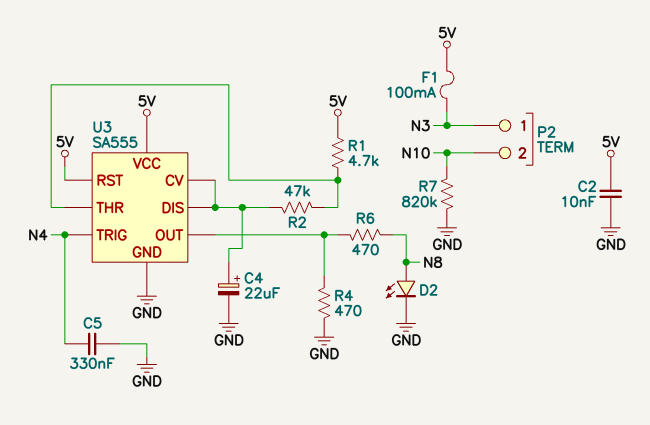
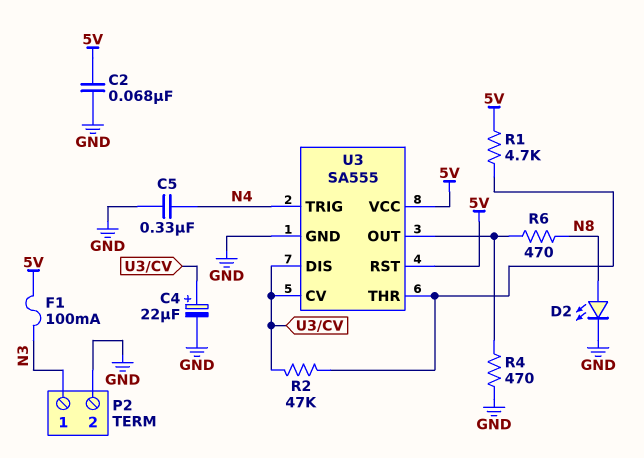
C2: 10nF (5V, GND) -> 68nF (5V, GND)
P2 pin 2: N10 -> GND
R7: 820k (GND, N10) -> none

